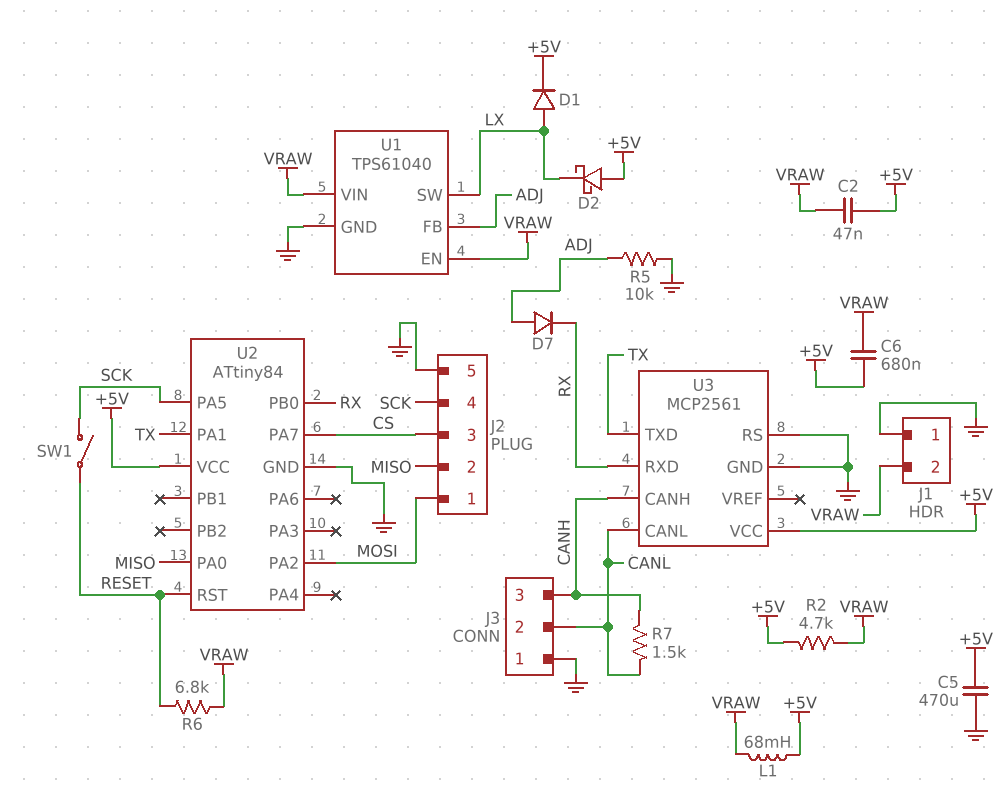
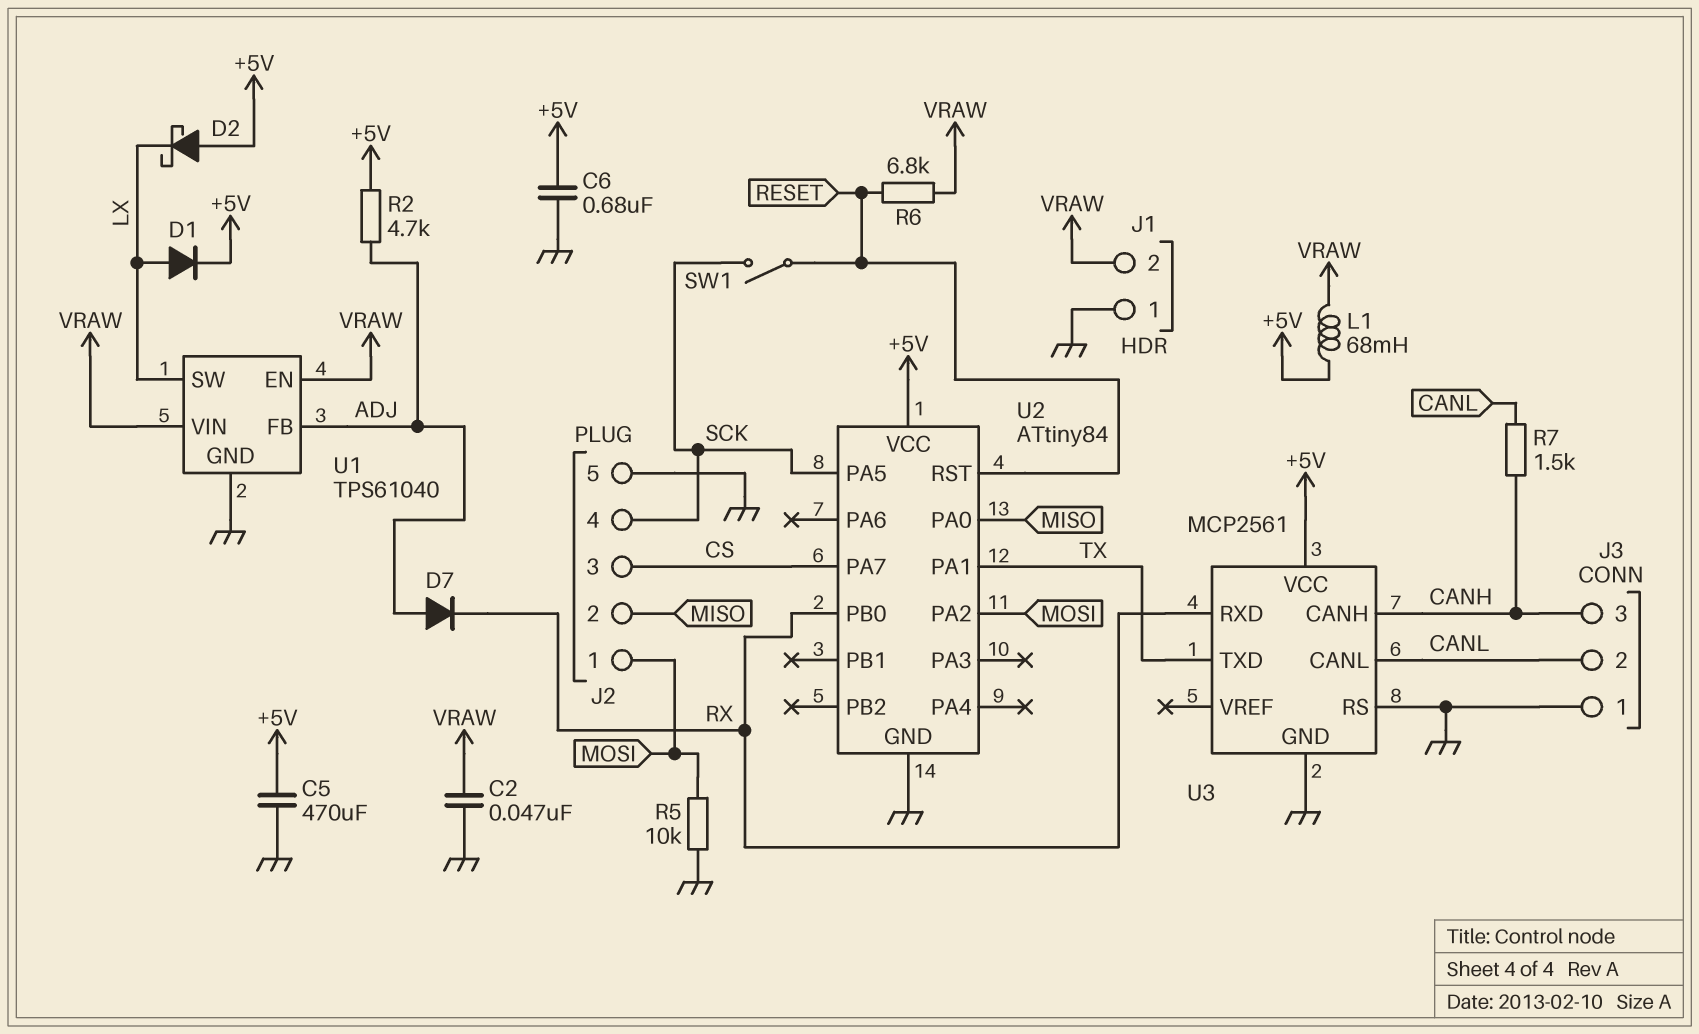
C2: 47nF (+5V, VRAW) -> 47nF (GND, VRAW)
C6: 680nF (+5V, VRAW) -> 680nF (+5V, GND)
R2: 4.7k (+5V, VRAW) -> 4.7k (+5V, ADJ)
R5: 10k (ADJ, GND) -> 10k (GND, MOSI)

